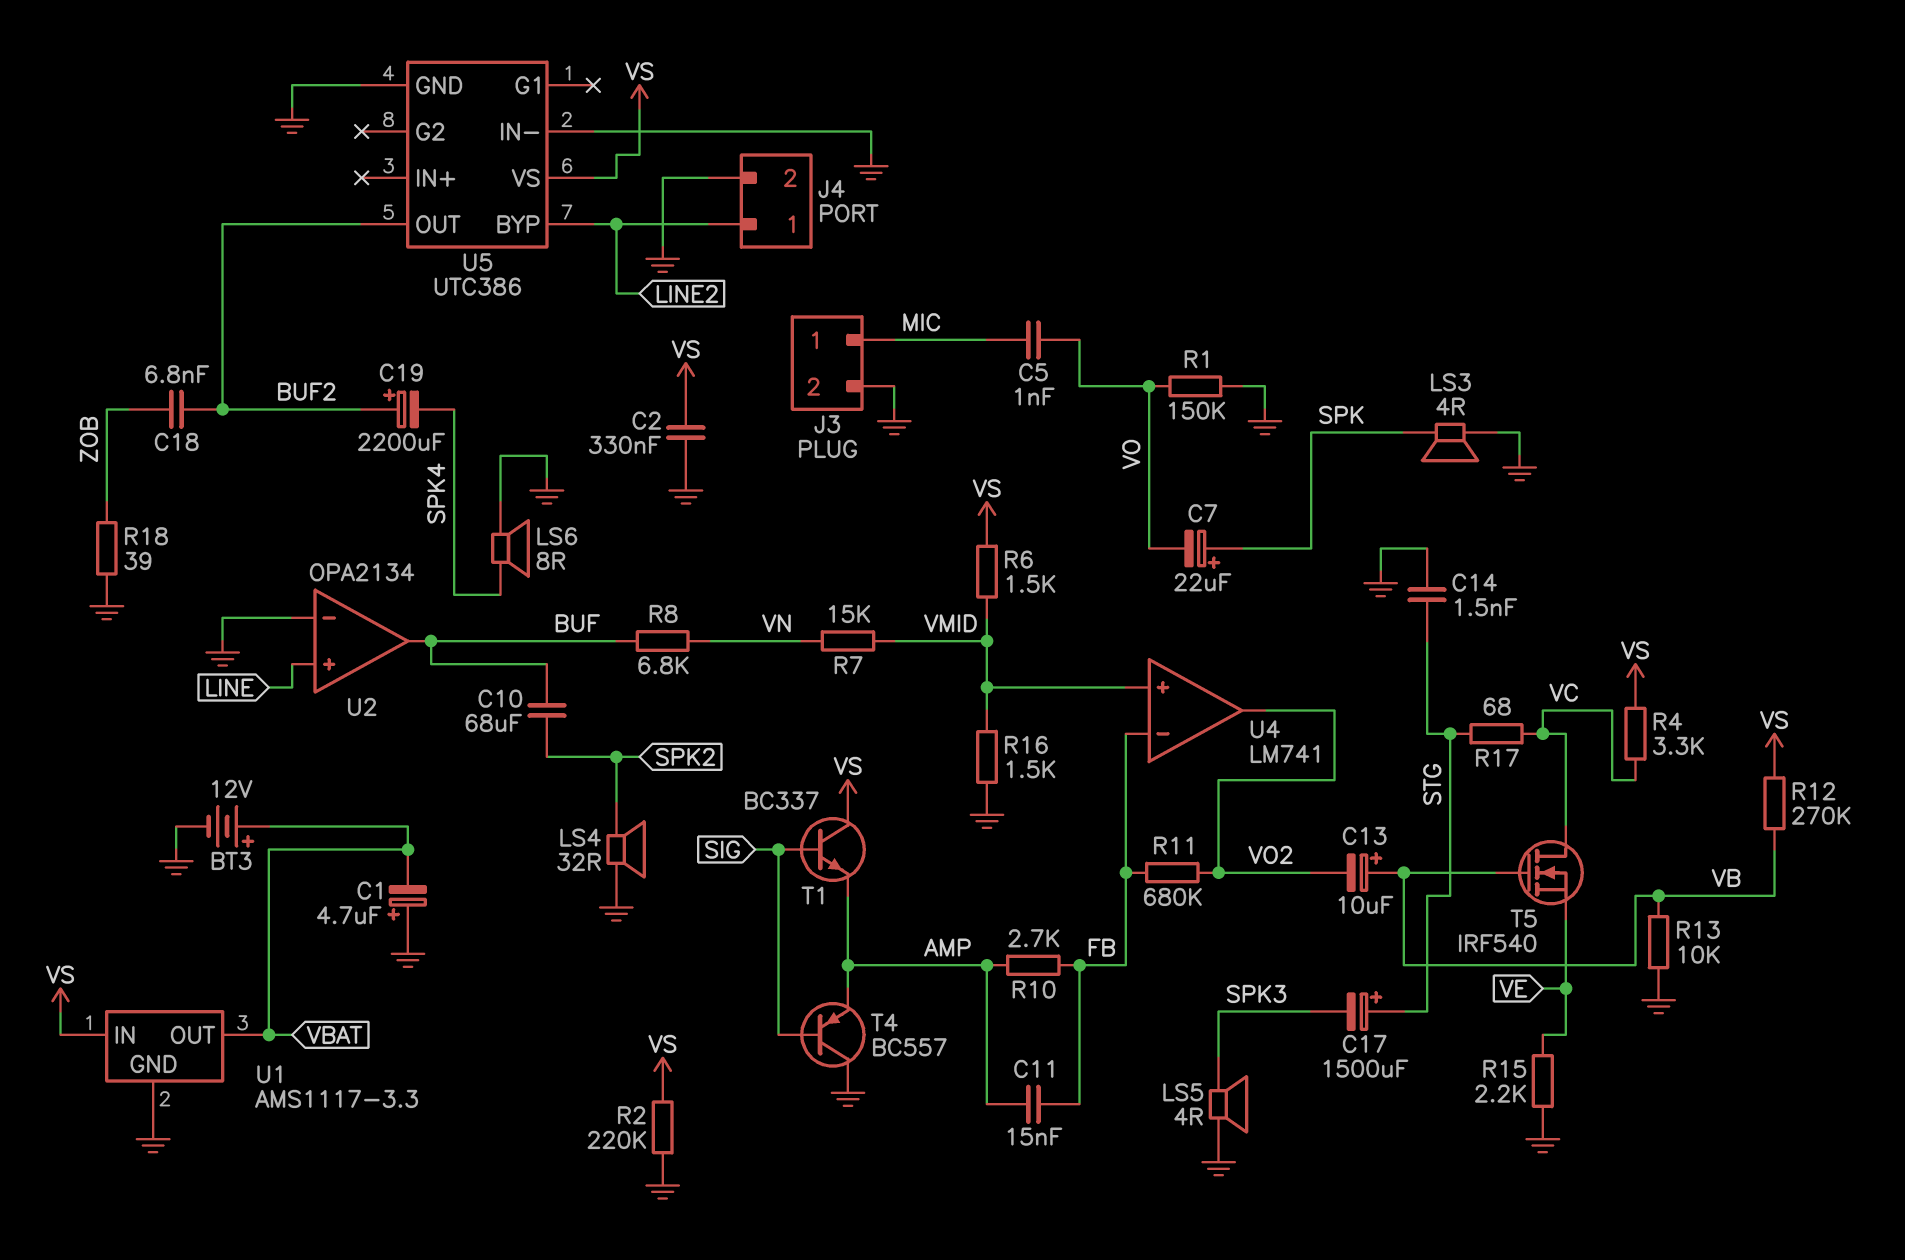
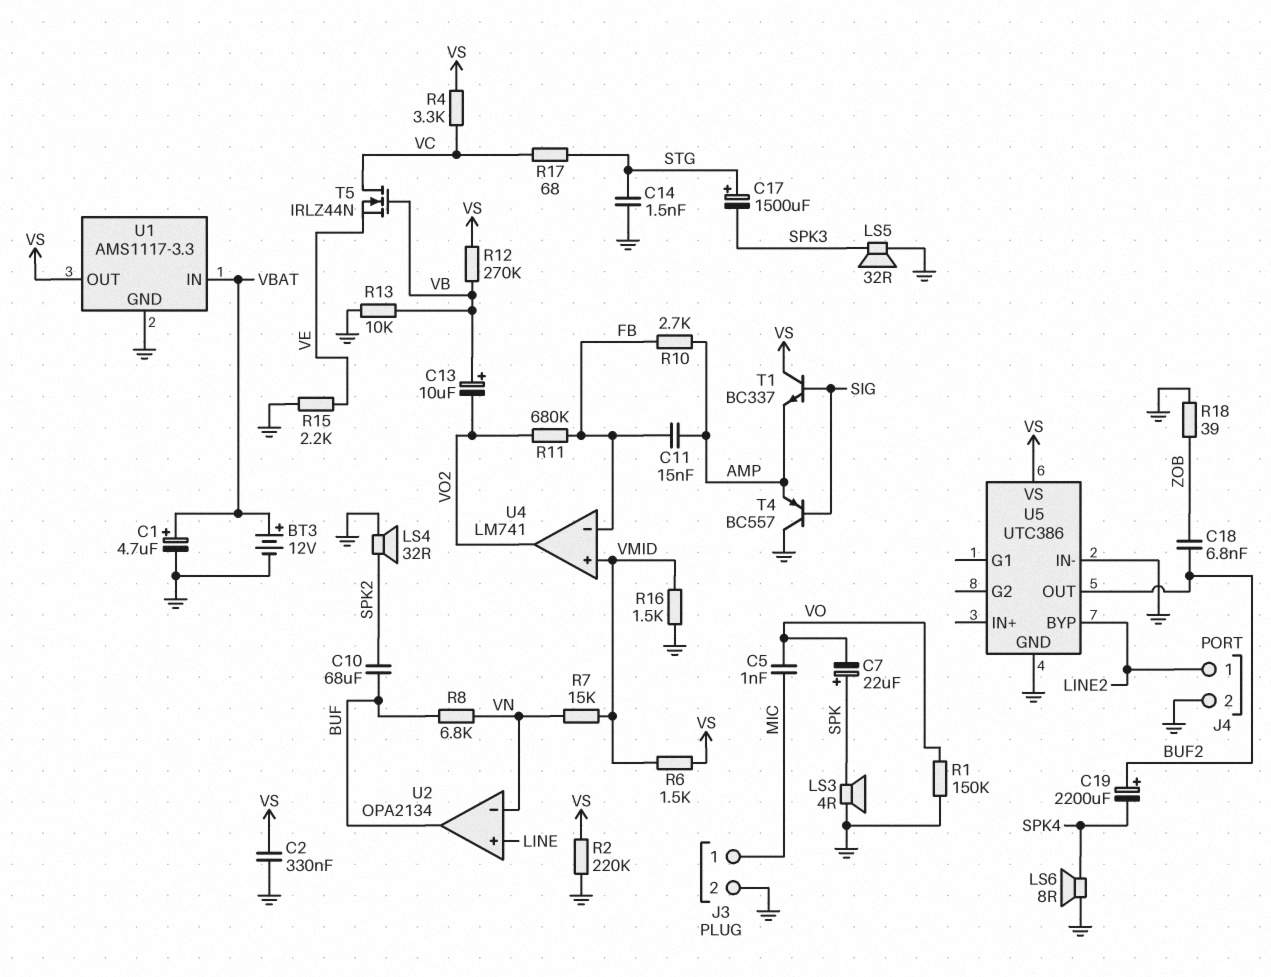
C1: 4.7uF (plus GND, minus VBAT) -> 4.7uF (plus VBAT, minus GND)
LS5: speaker 4R (GND, SPK3) -> speaker 32R (GND, SPK3)
T5: NMOS IRF540 (G VB, D VC, S VE) -> NMOS IRLZ44N (G VB, D VC, S VE)
U1 pin IN: VS -> VBAT
U1 pin OUT: VBAT -> VS
U2 pin in-: GND -> VN

